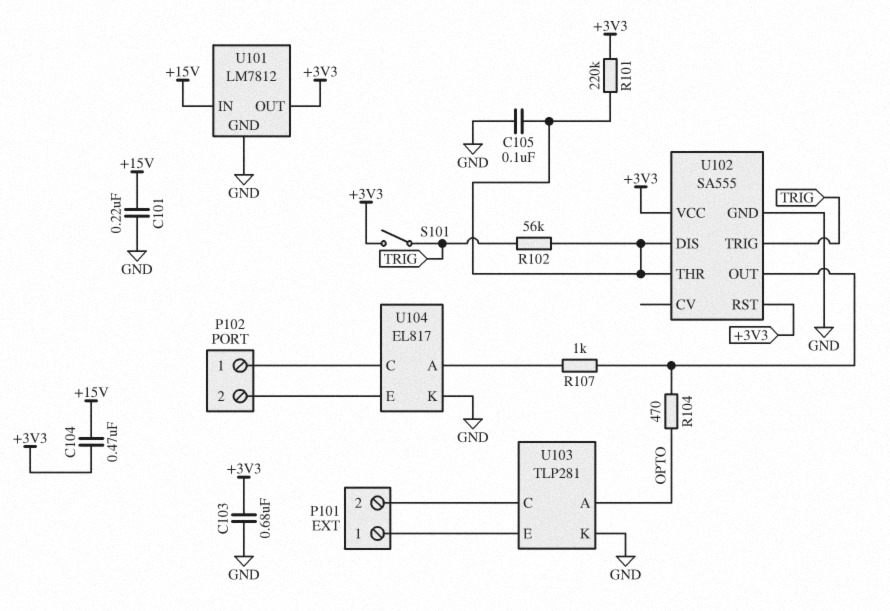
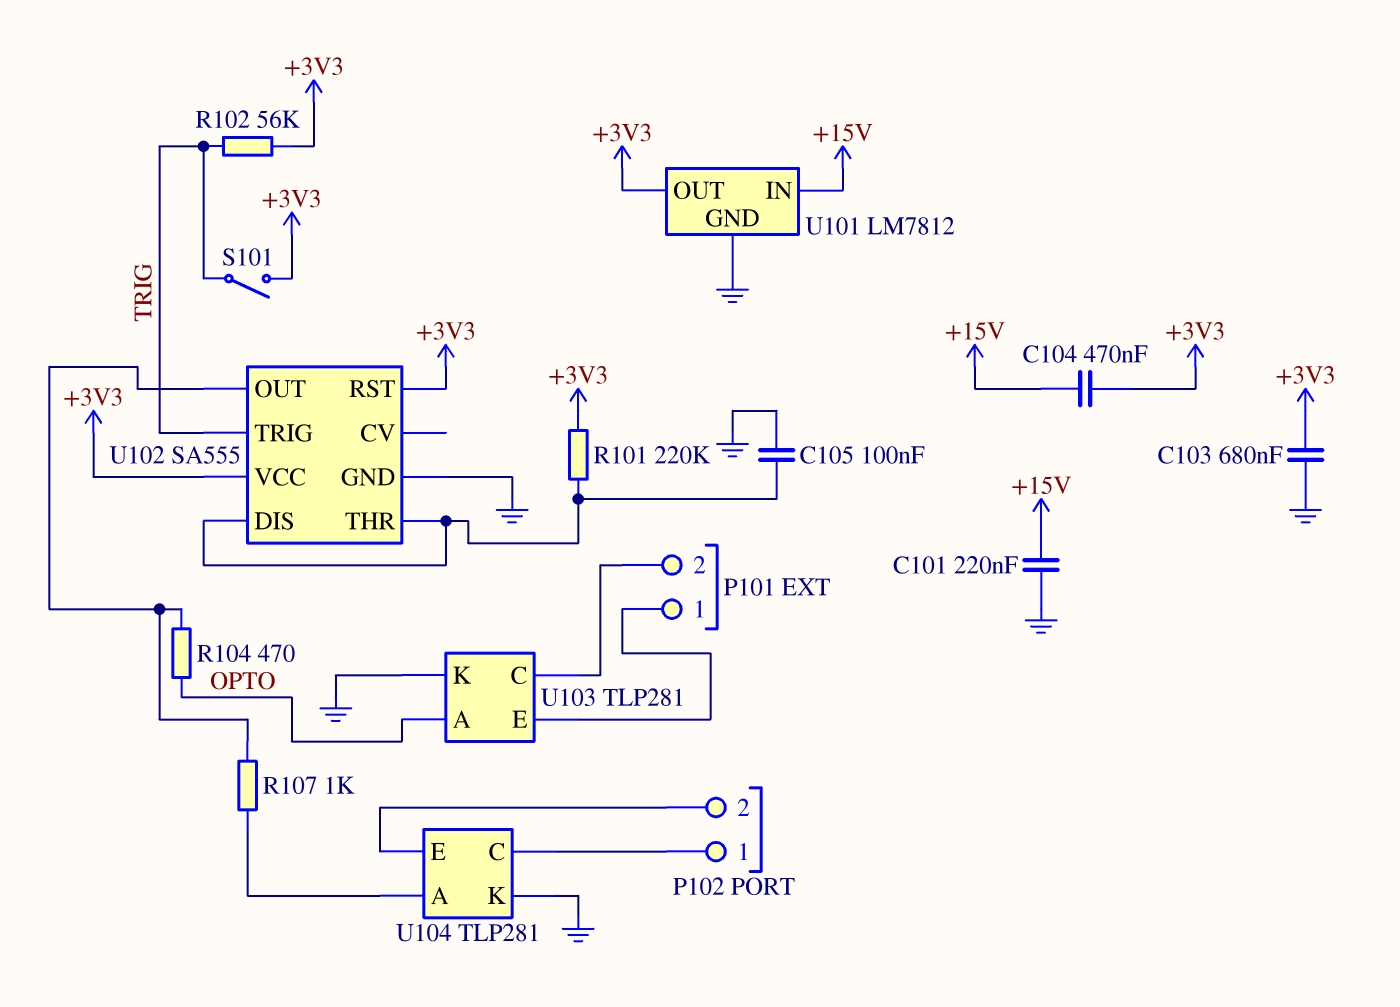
R102: 56k (TRIG, U102/DIS) -> 56k (+3V3, TRIG)
U104: EL817 -> TLP281

